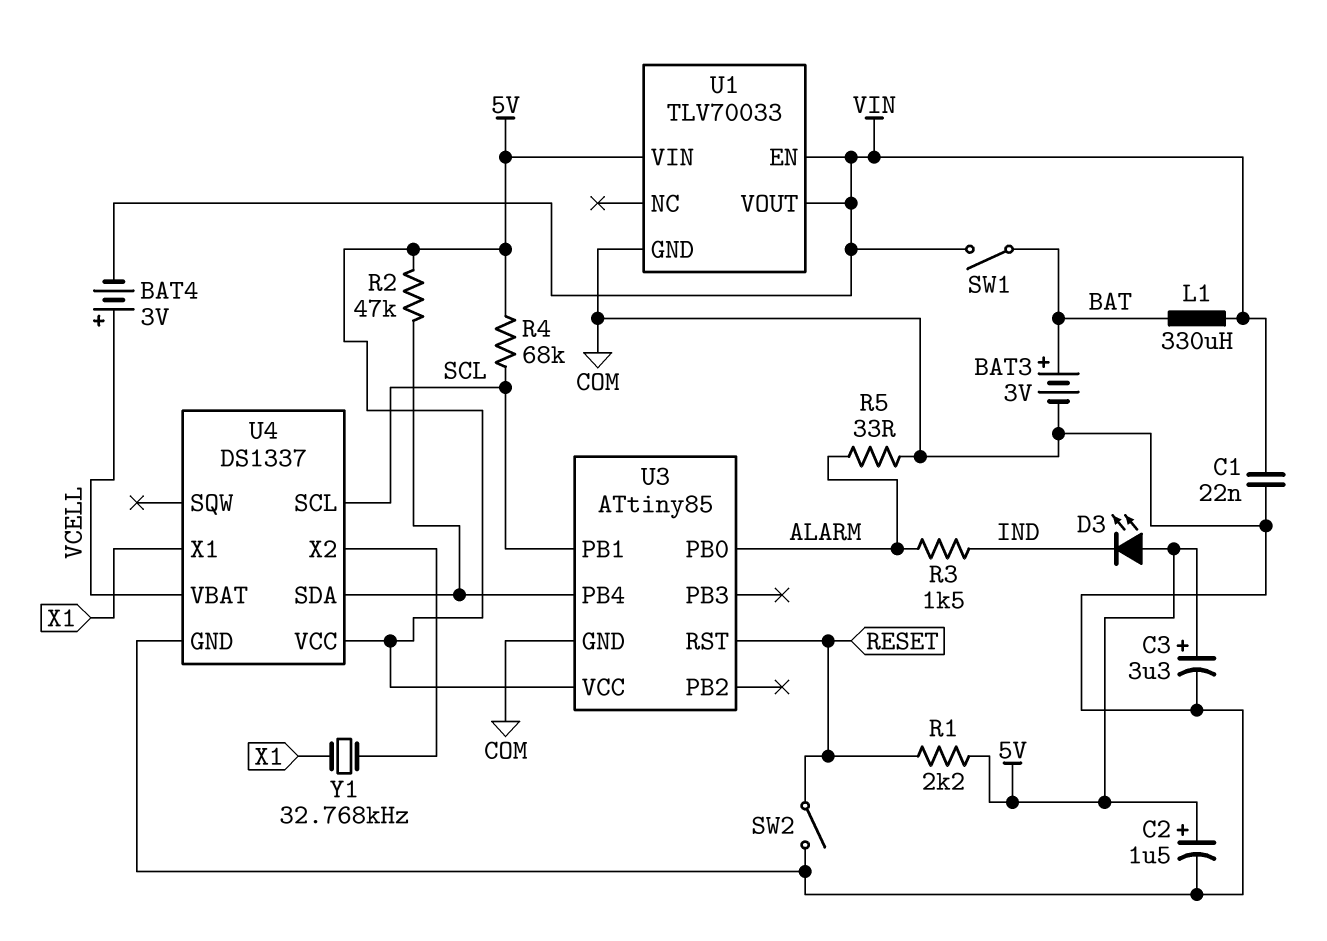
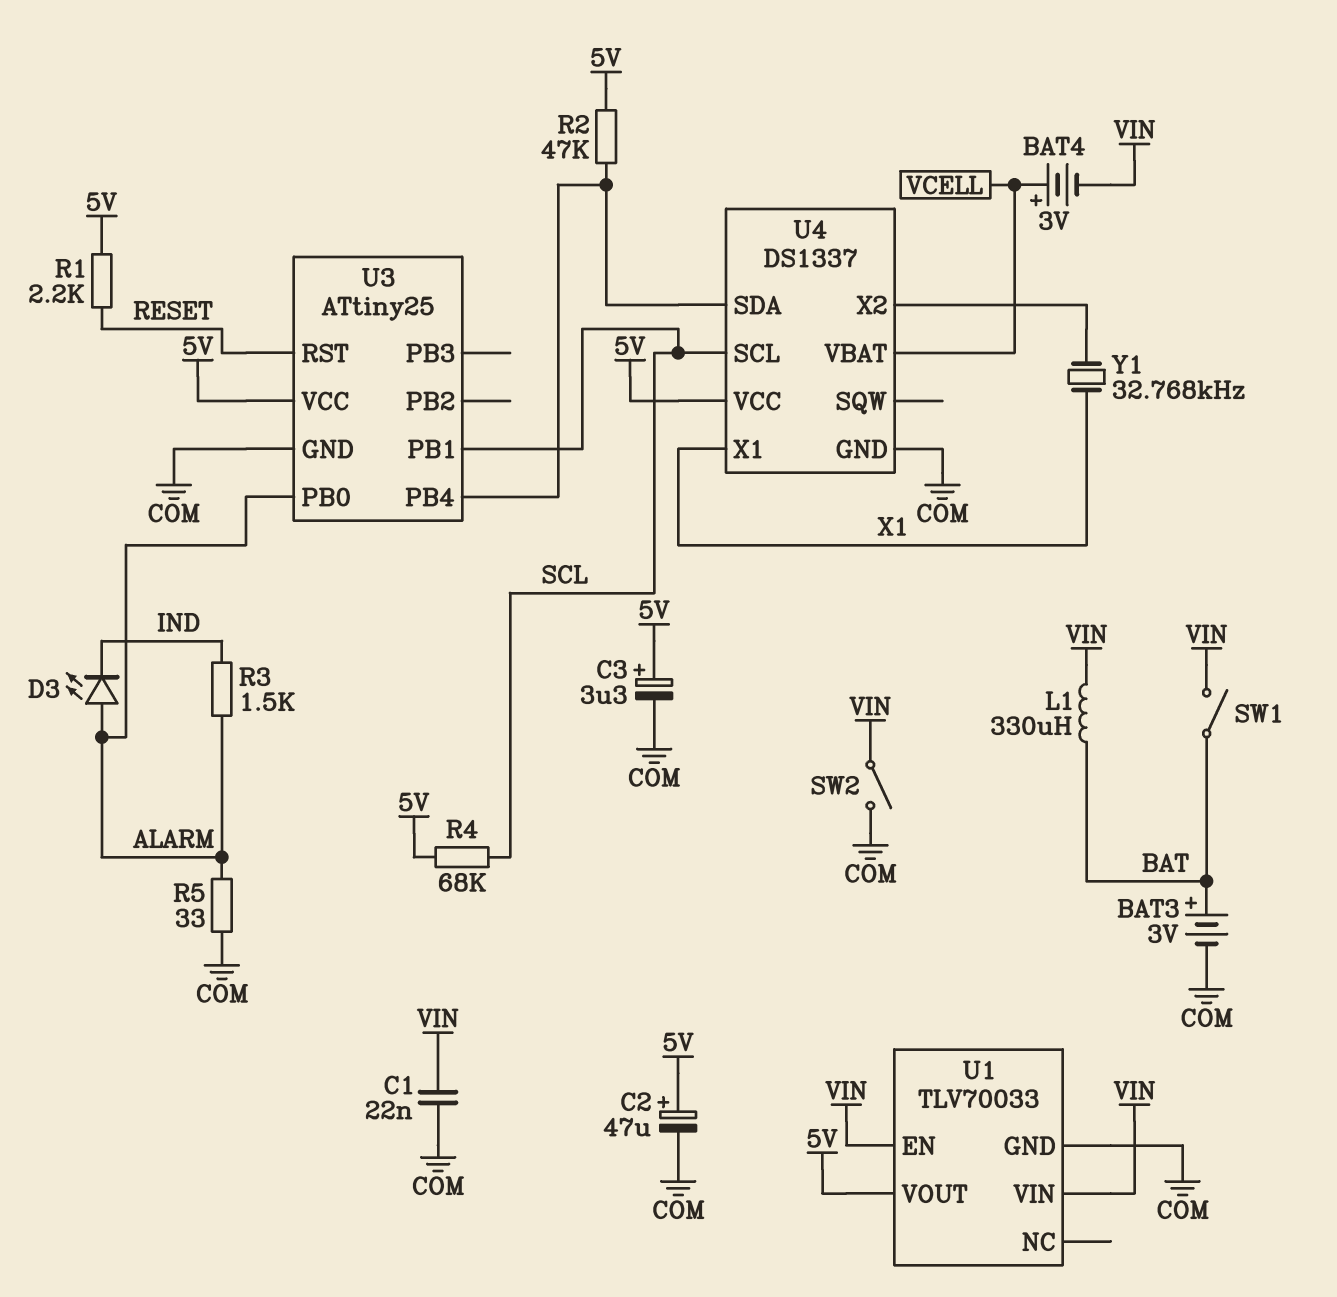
C2: 1.5uF (plus 5V, minus COM) -> 47uF (plus 5V, minus COM)
D3: LED (A 5V, K IND) -> LED (A ALARM, K IND)
SW2: switch (COM, RESET) -> switch (COM, VIN)
U1 pin VIN: 5V -> VIN
U1 pin VOUT: VIN -> 5V
U3: ATtiny85 -> ATtiny25

